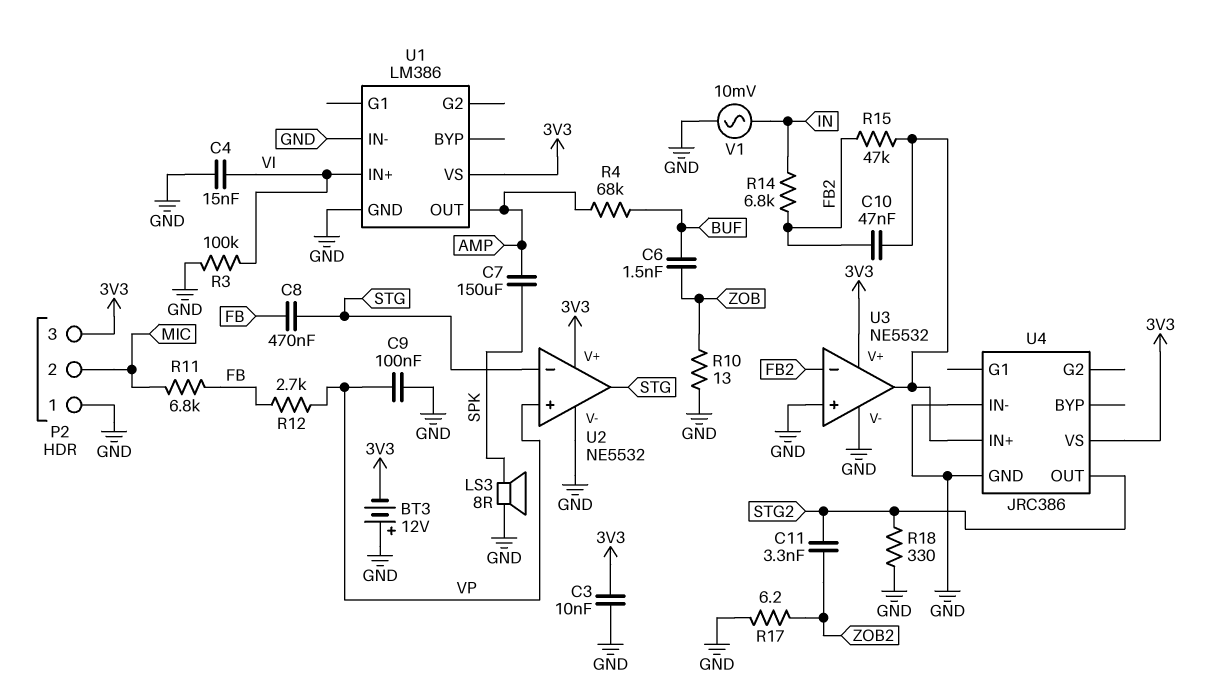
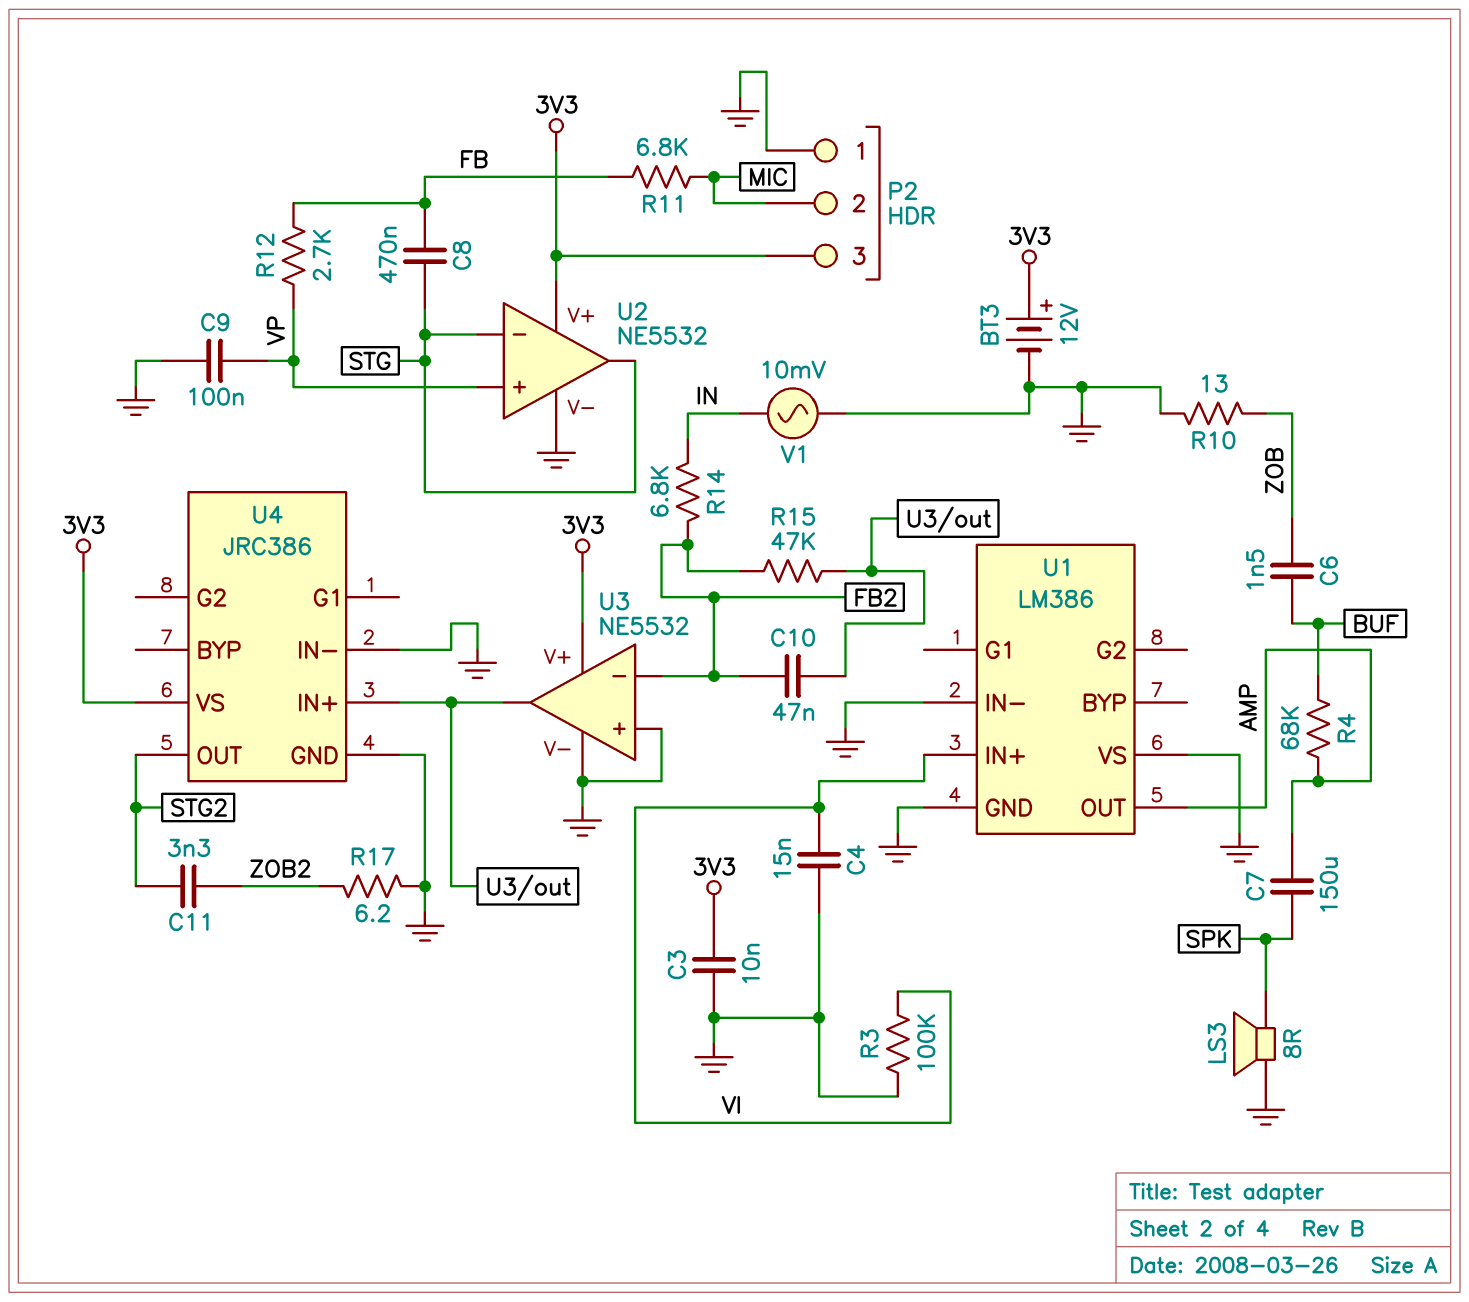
BT3: 12V (plus GND, minus 3V3) -> 12V (plus 3V3, minus GND)
R18: 330 (GND, STG2) -> none
U1 pin VS: 3V3 -> GND

